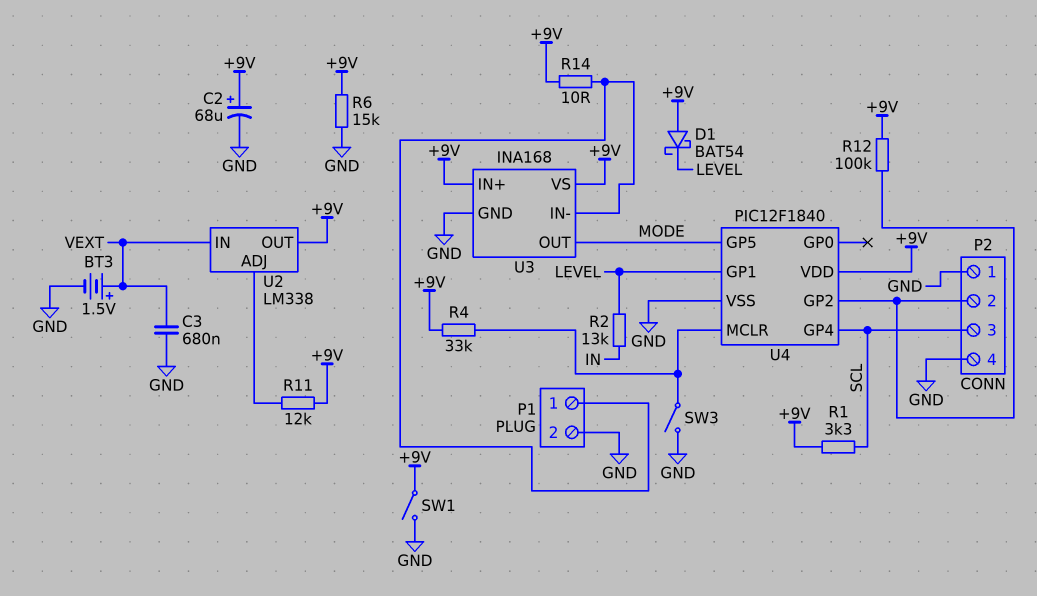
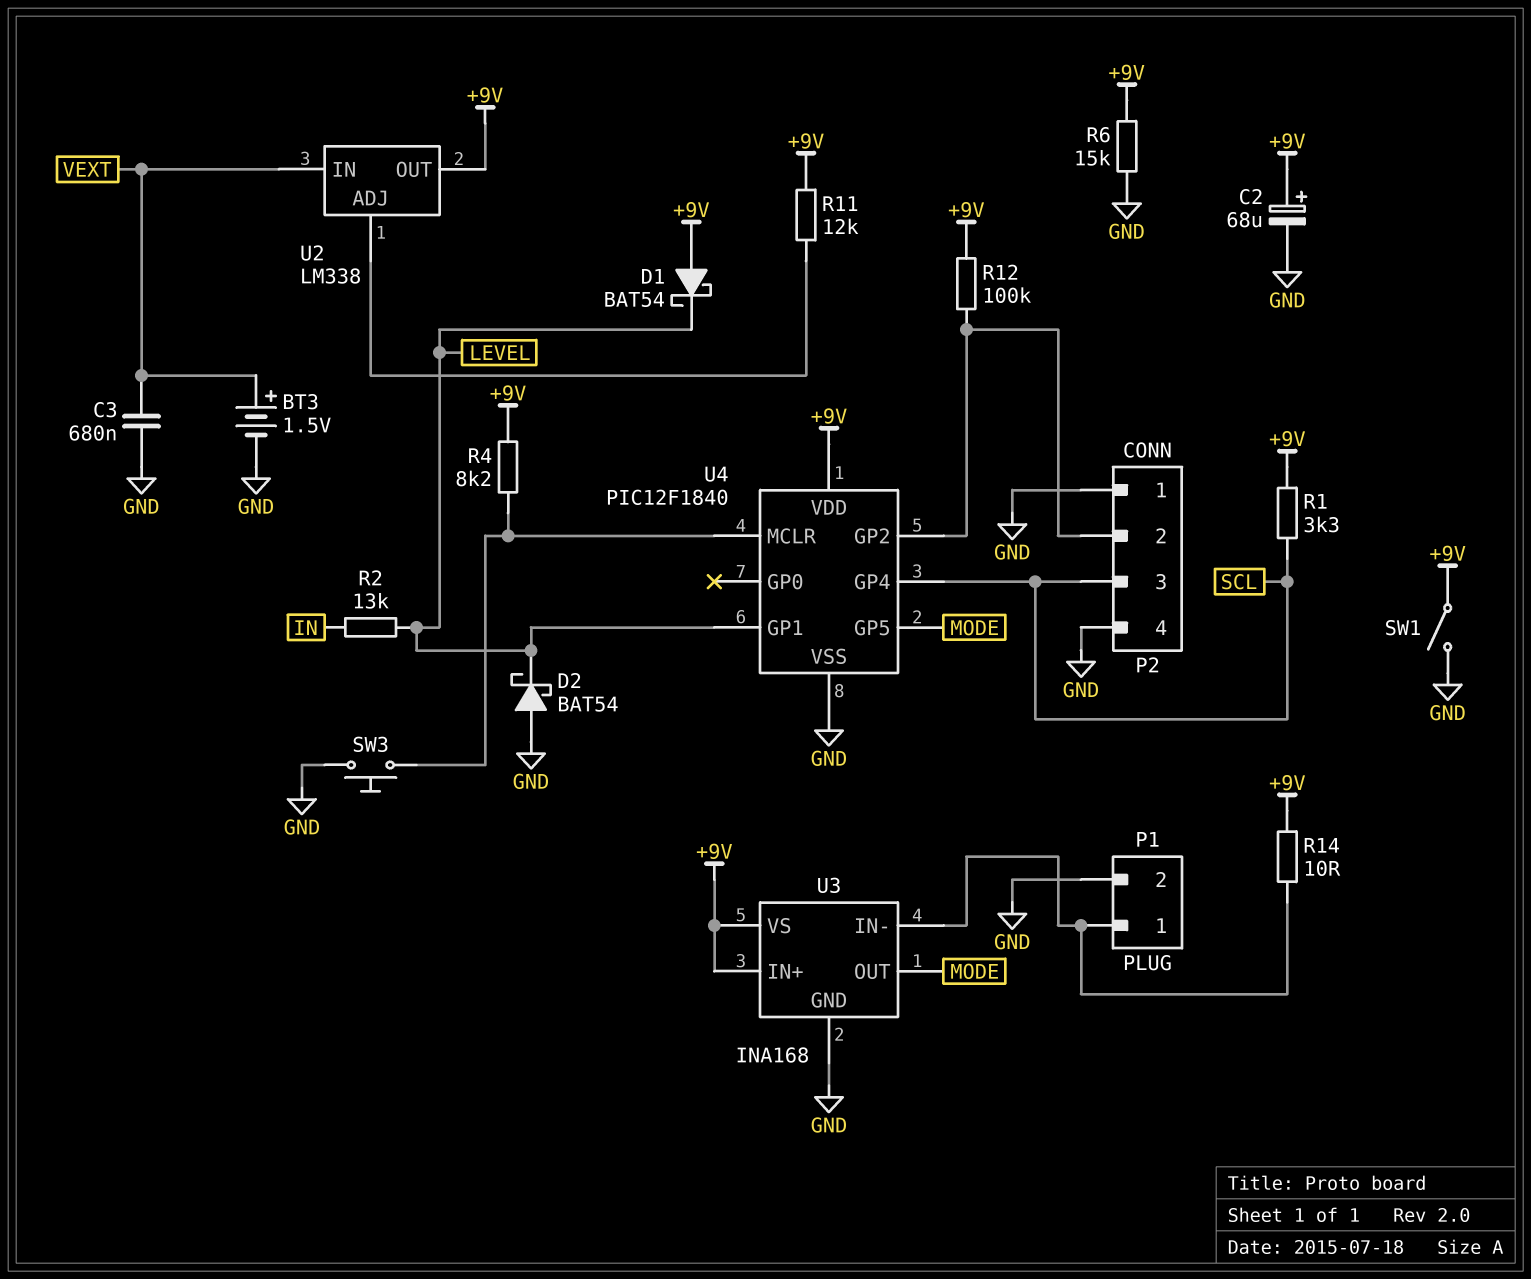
D2: none -> schottky BAT54 (A GND, K LEVEL)
R4: 33k (+9V, U4/MCLR) -> 8.2k (+9V, U4/MCLR)
SW3: switch (GND, U4/MCLR) -> button (GND, U4/MCLR)

